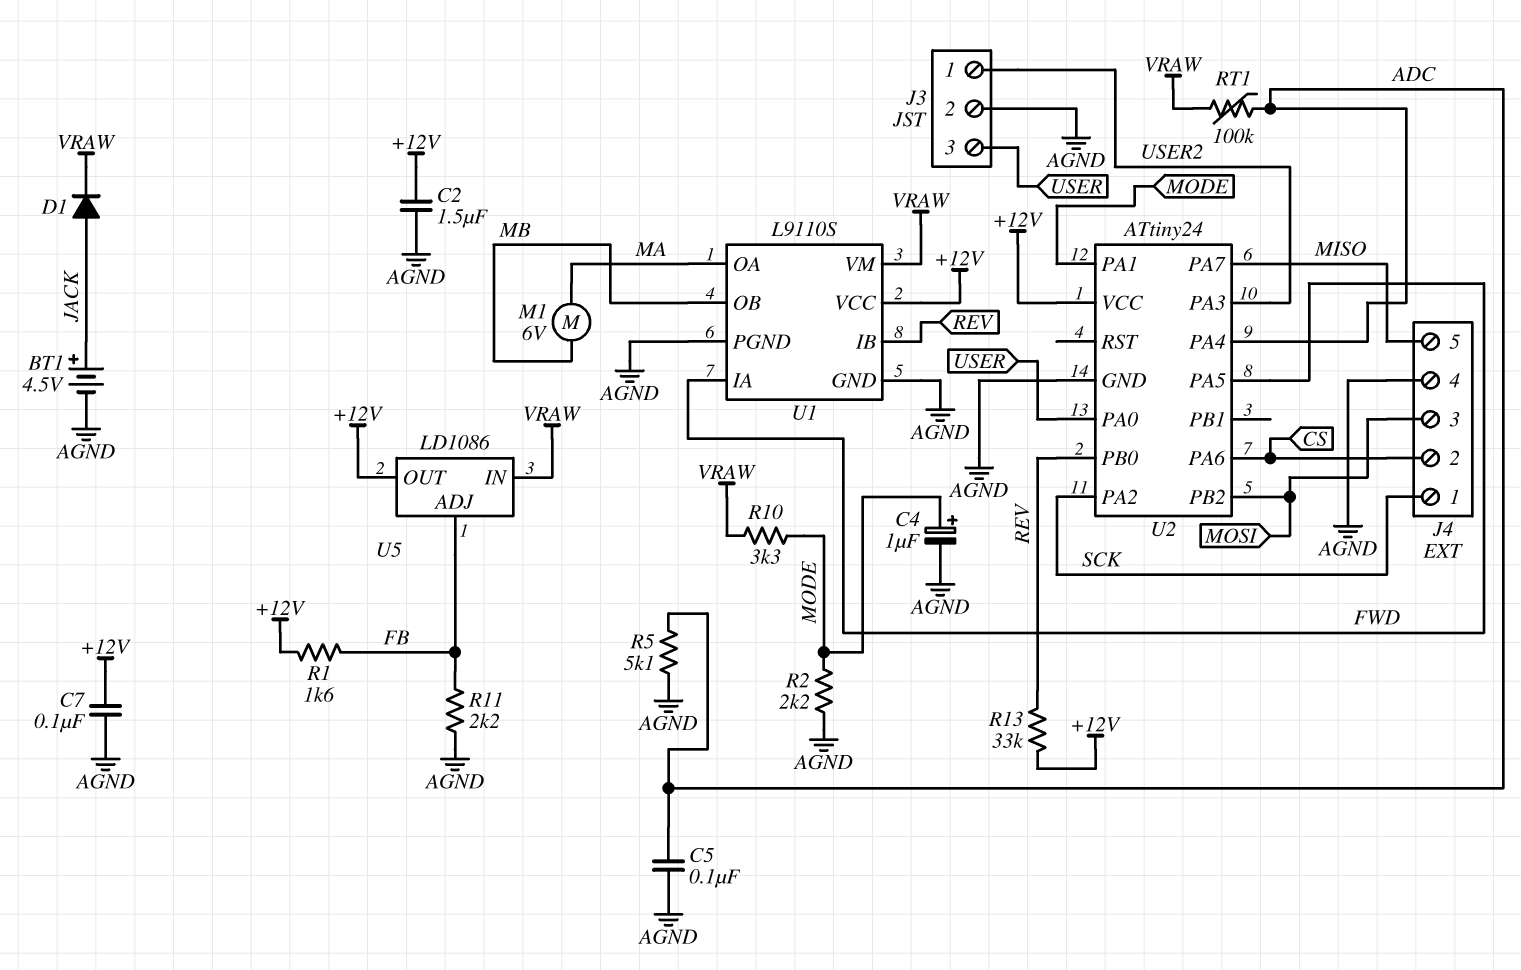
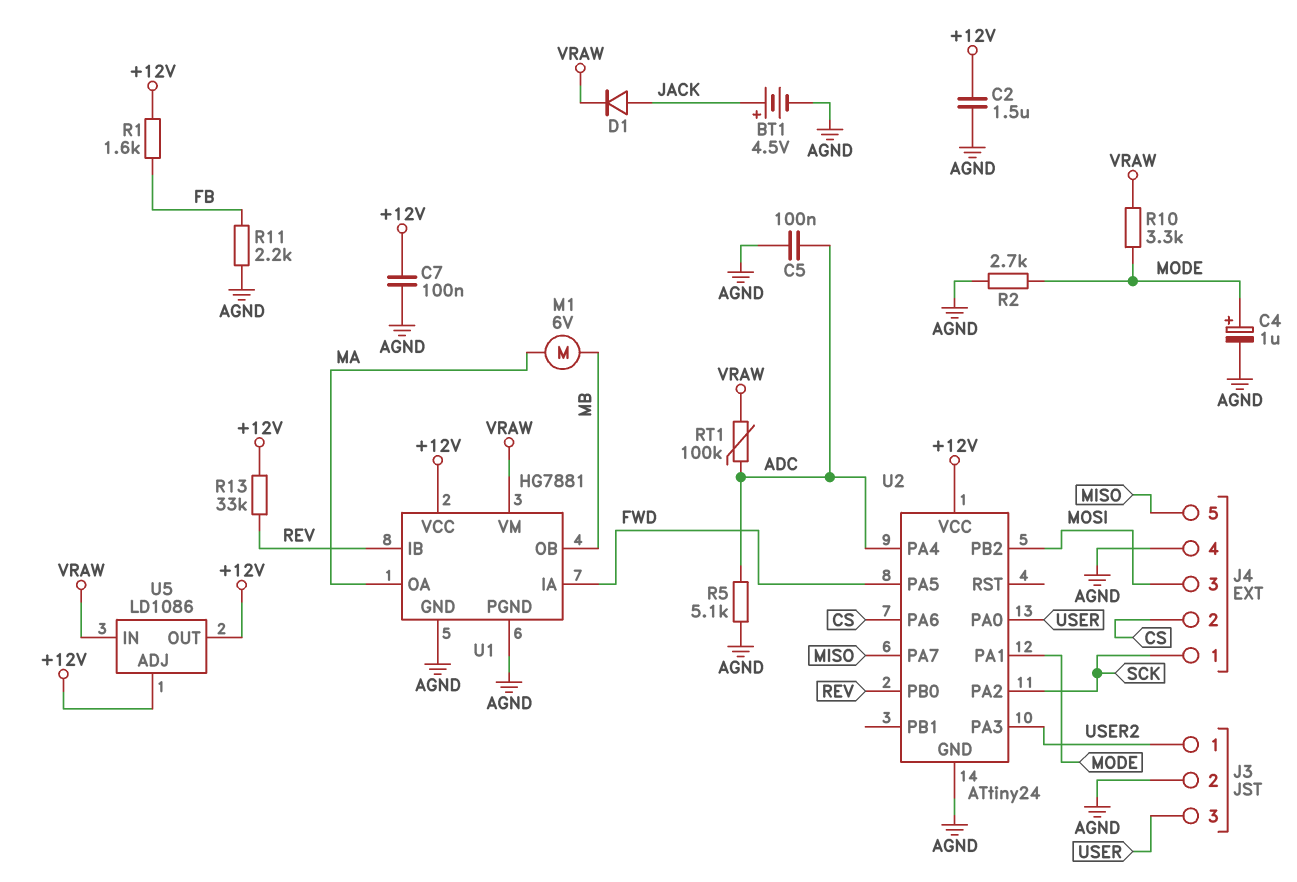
R2: 2.2k (AGND, MODE) -> 2.7k (AGND, MODE)
U1: L9110S -> HG7881
U5 pin ADJ: FB -> +12V

